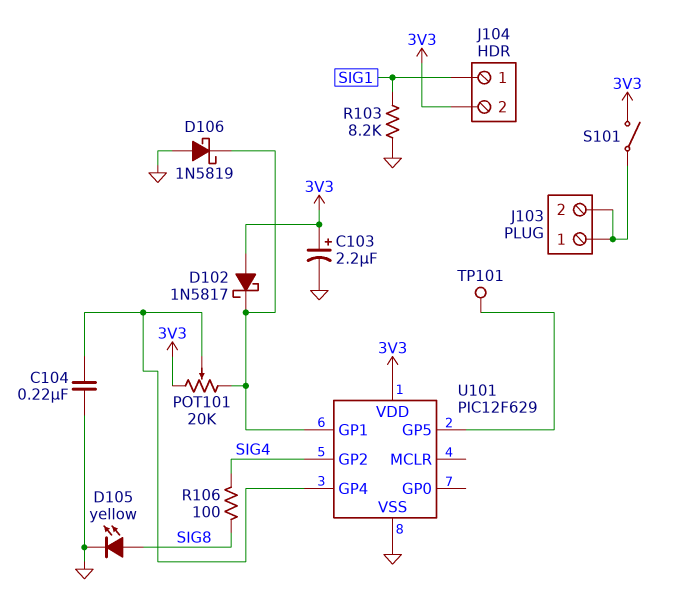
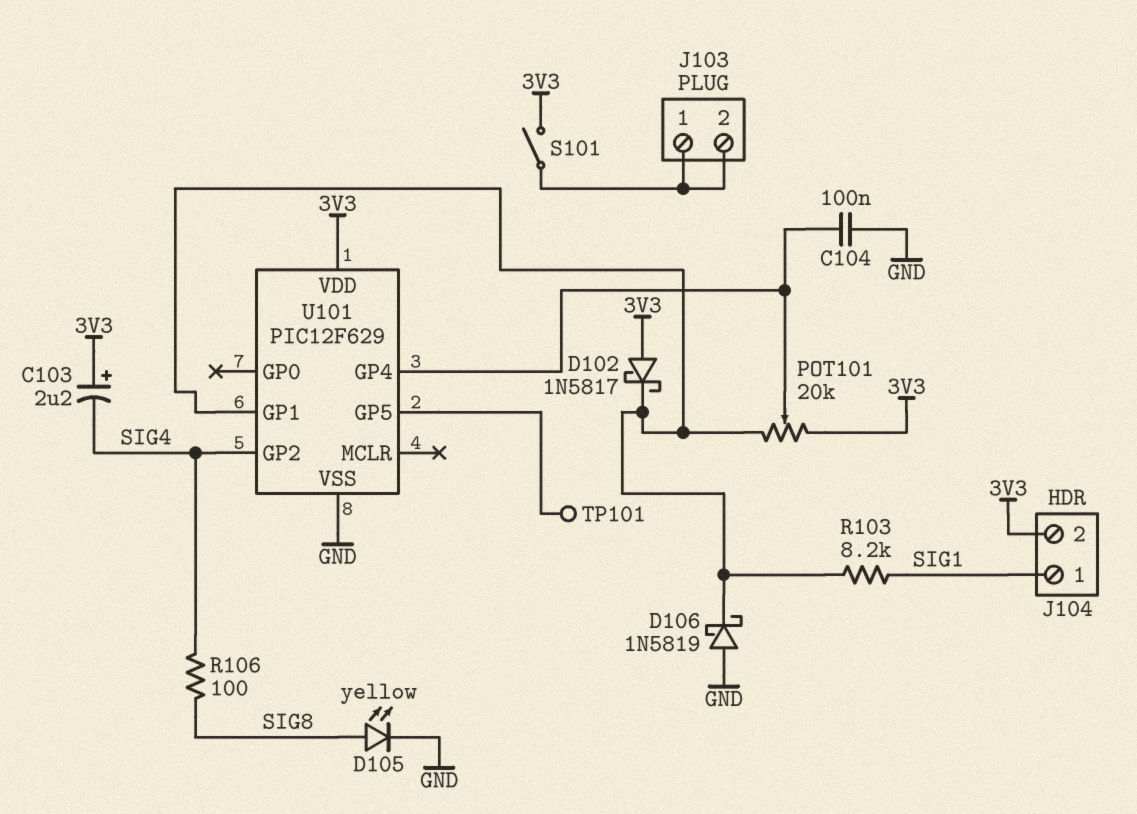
C103: 2.2uF (plus 3V3, minus GND) -> 2.2uF (plus 3V3, minus SIG4)
C104: 220nF (GND, U101/GP4) -> 100nF (GND, U101/GP4)
R103: 8.2k (GND, SIG1) -> 8.2k (SIG1, U101/GP1)

